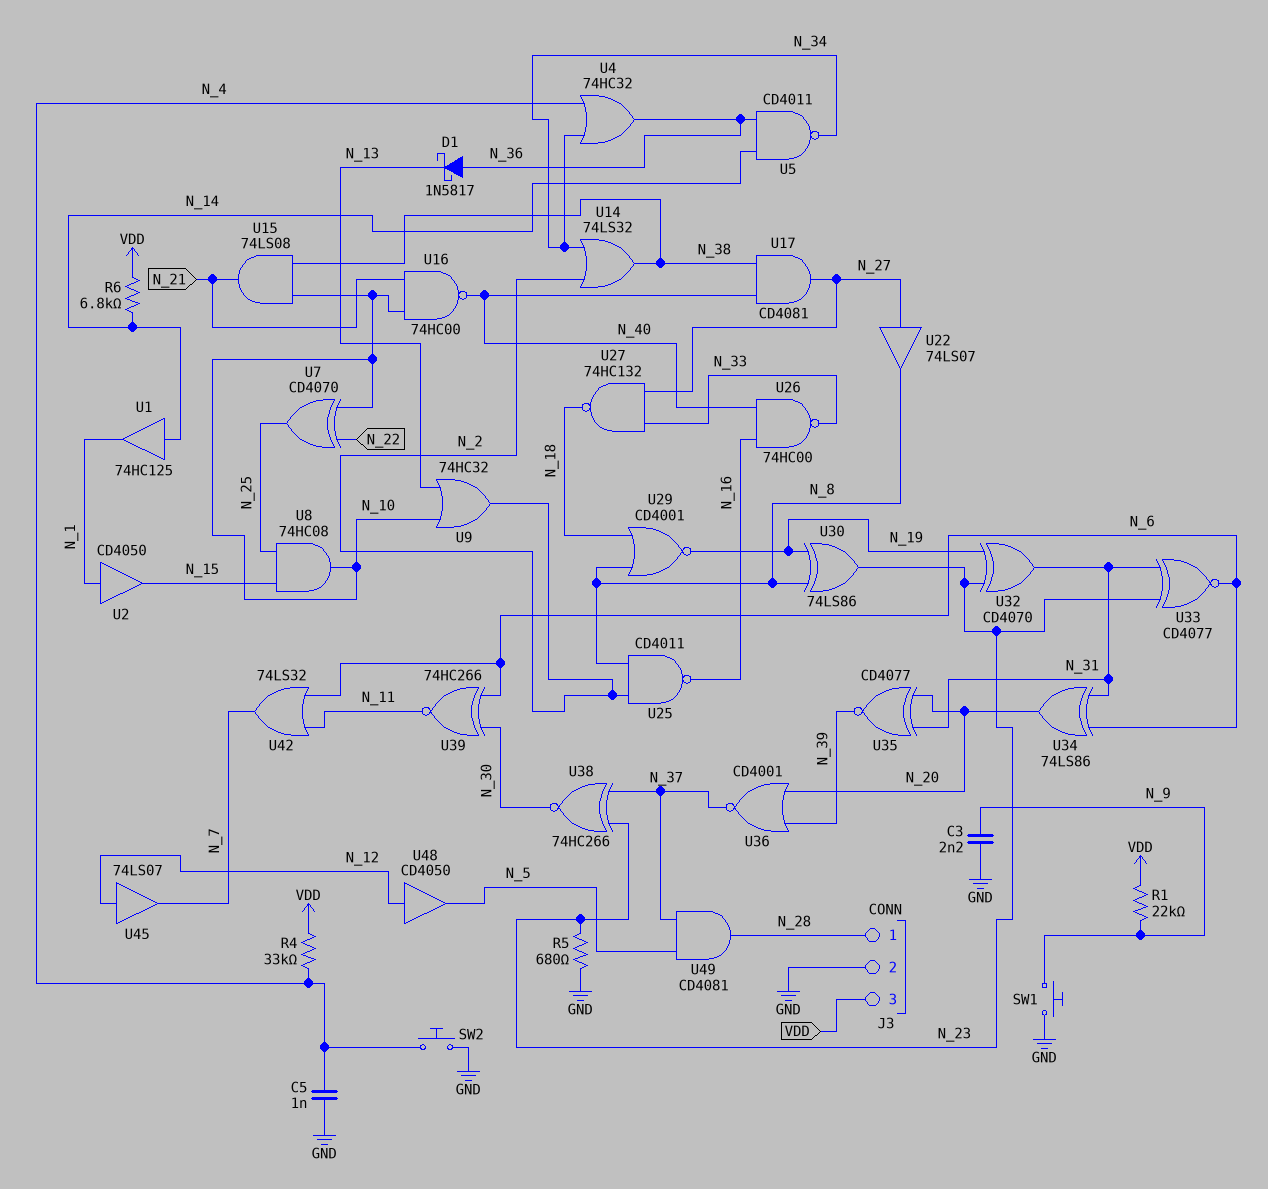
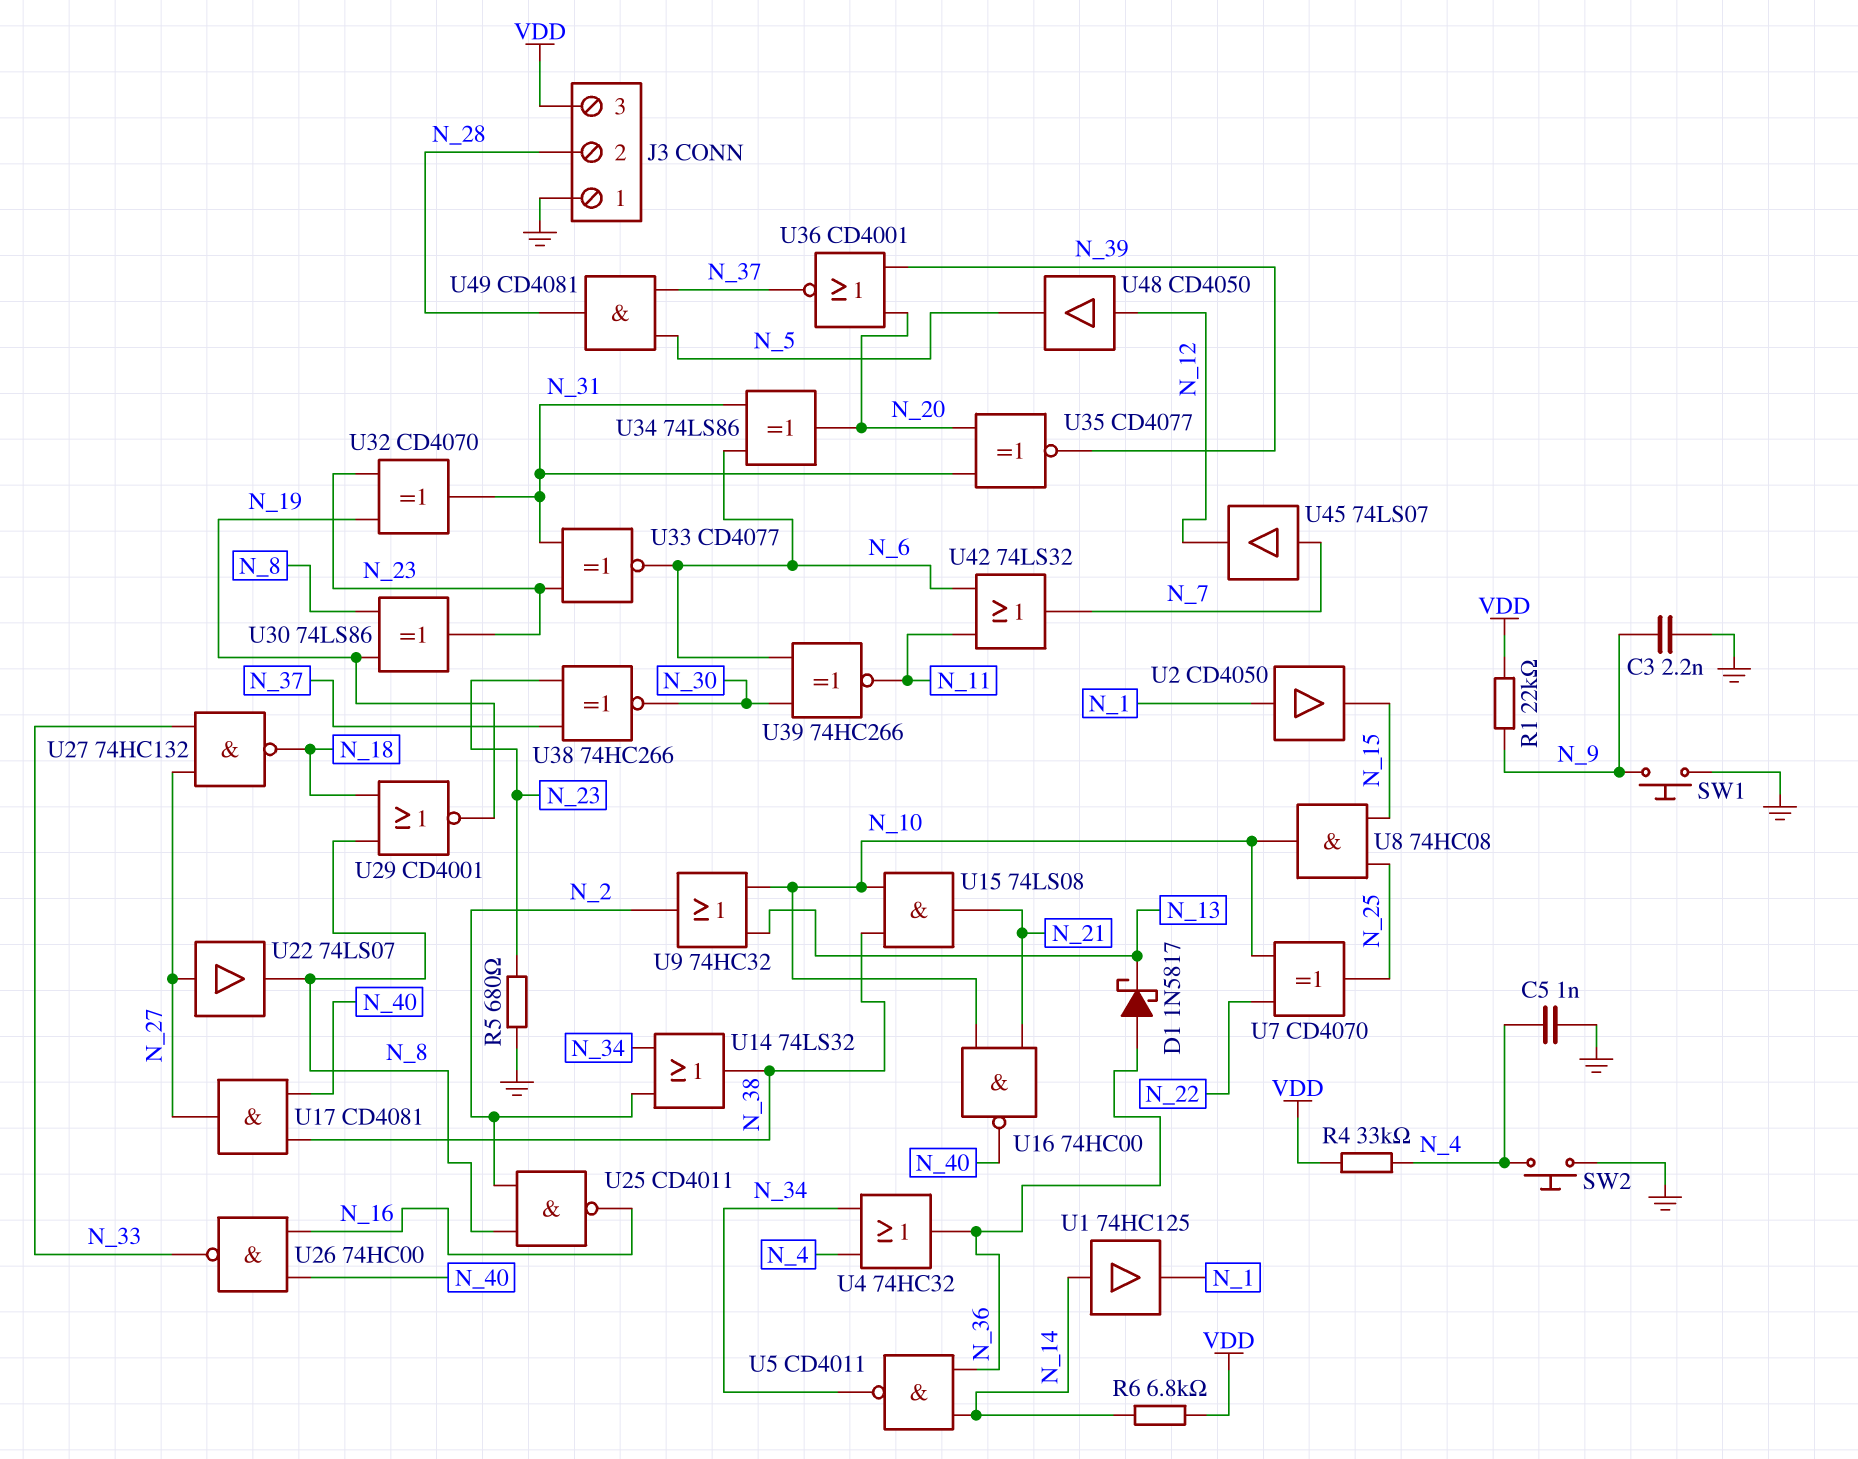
J3 pin 1: N_28 -> GND
J3 pin 2: GND -> N_28
U45: buffer 74LS07 (in N_12, out N_7) -> buffer 74LS07 (in N_7, out N_12)

